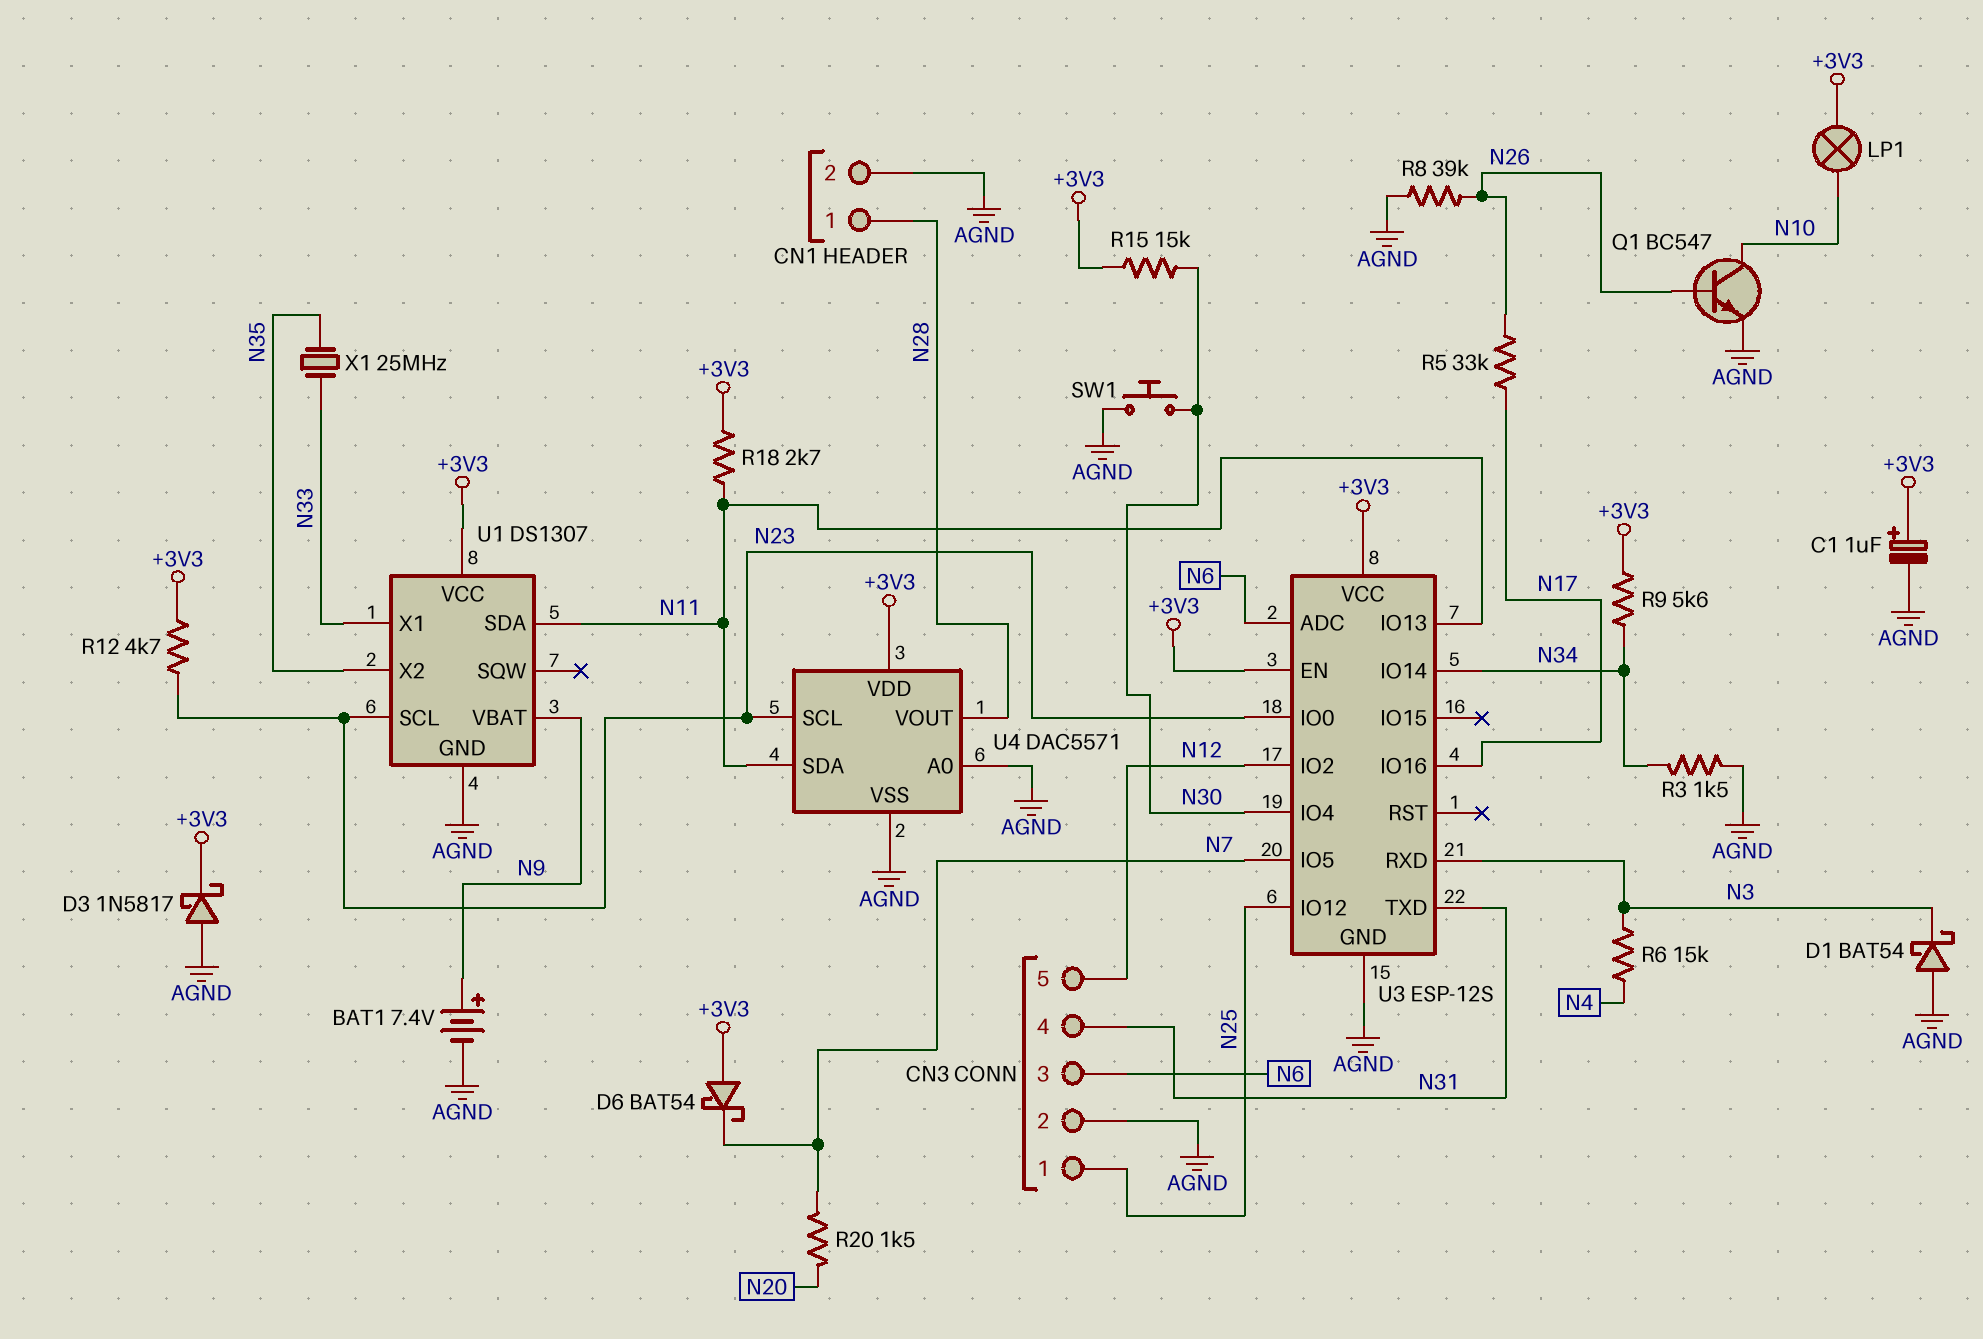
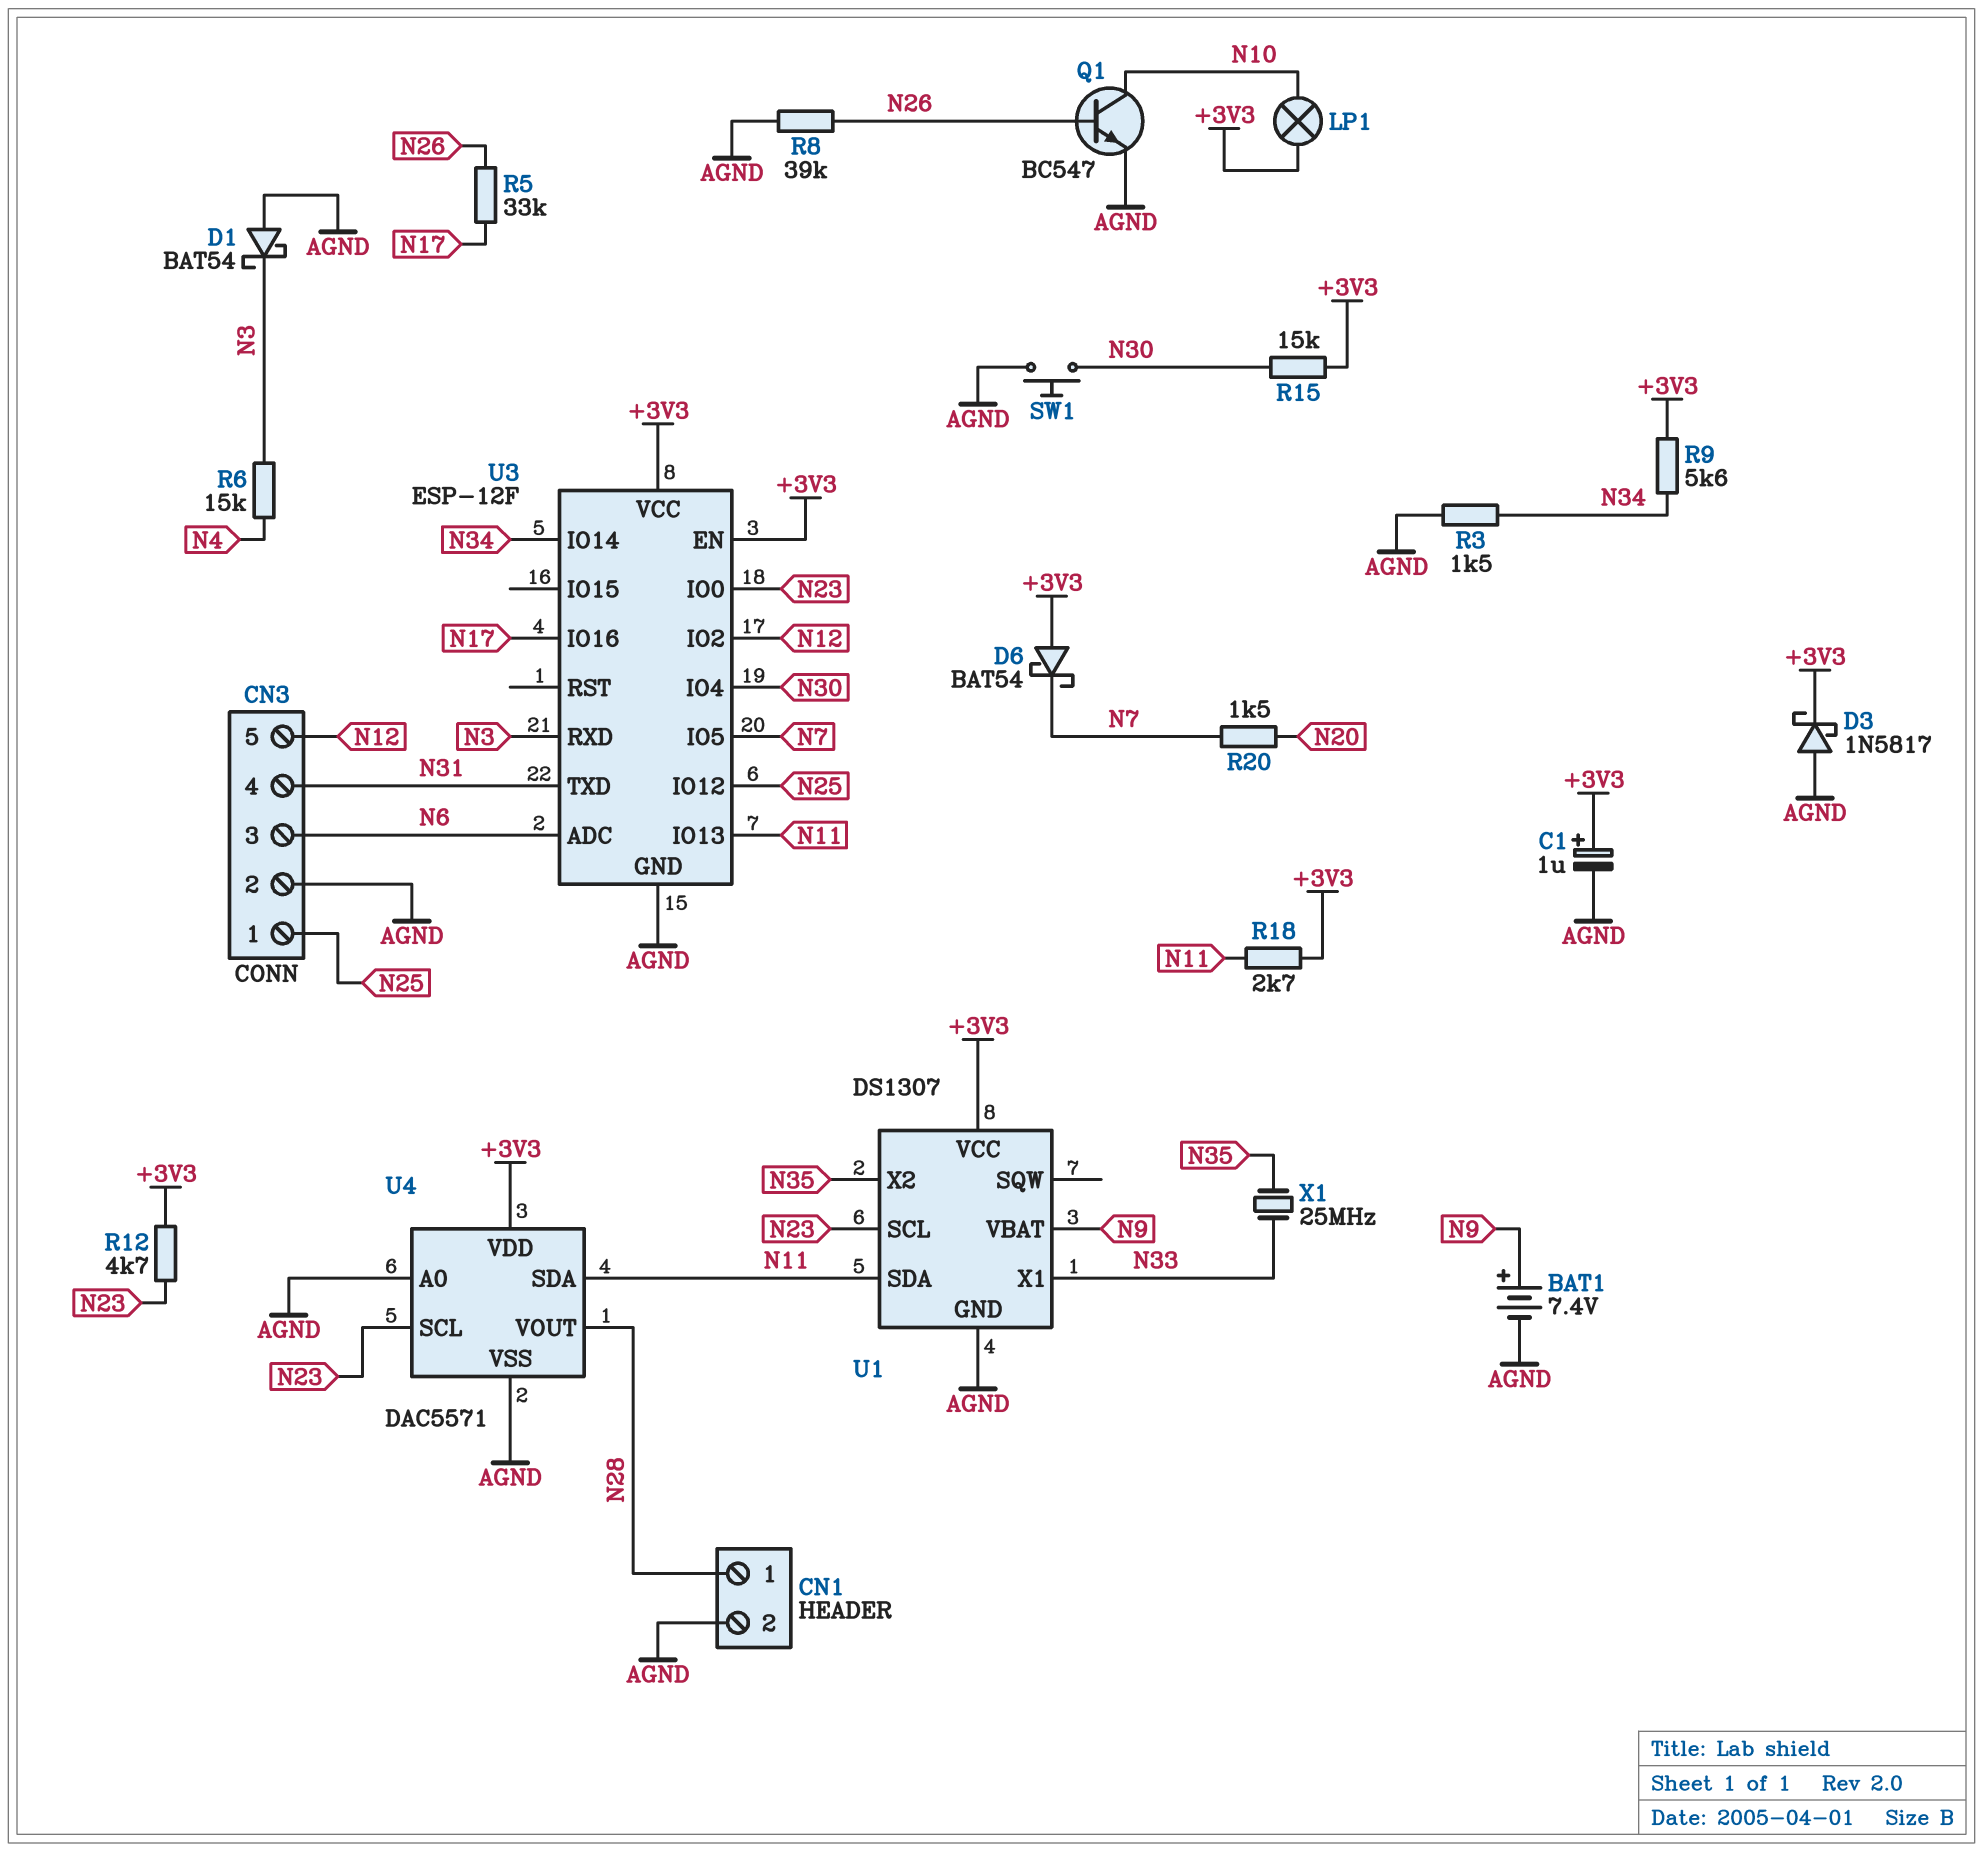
U3: ESP-12S -> ESP-12F

